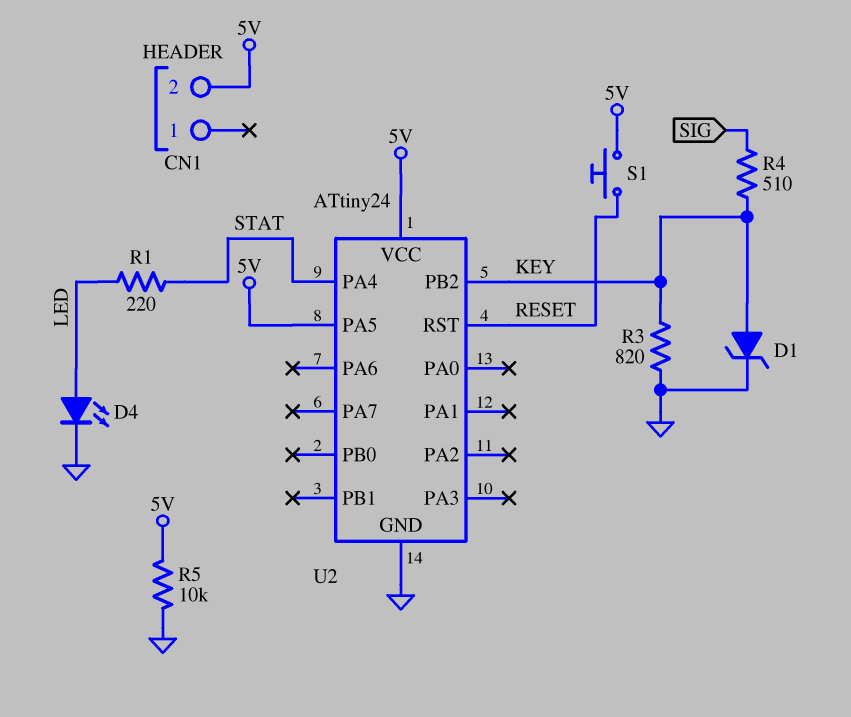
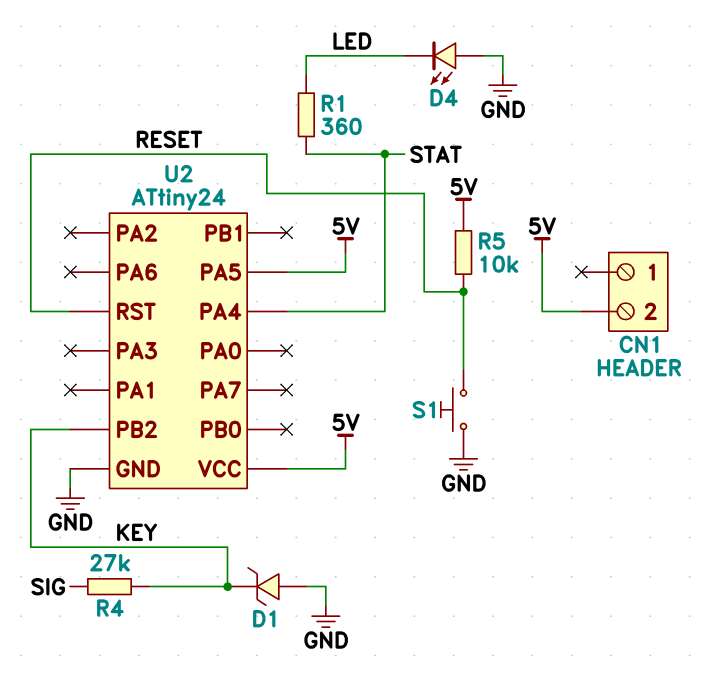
D1: zener (A KEY, K GND) -> zener (A GND, K KEY)
D4: LED (A LED, K GND) -> LED (A GND, K LED)
R1: 220 (LED, STAT) -> 360 (LED, STAT)
R3: 820 (GND, KEY) -> none
R4: 510 (KEY, SIG) -> 27k (KEY, SIG)
R5: 10k (5V, GND) -> 10k (5V, RESET)
S1: button (5V, RESET) -> button (GND, RESET)

